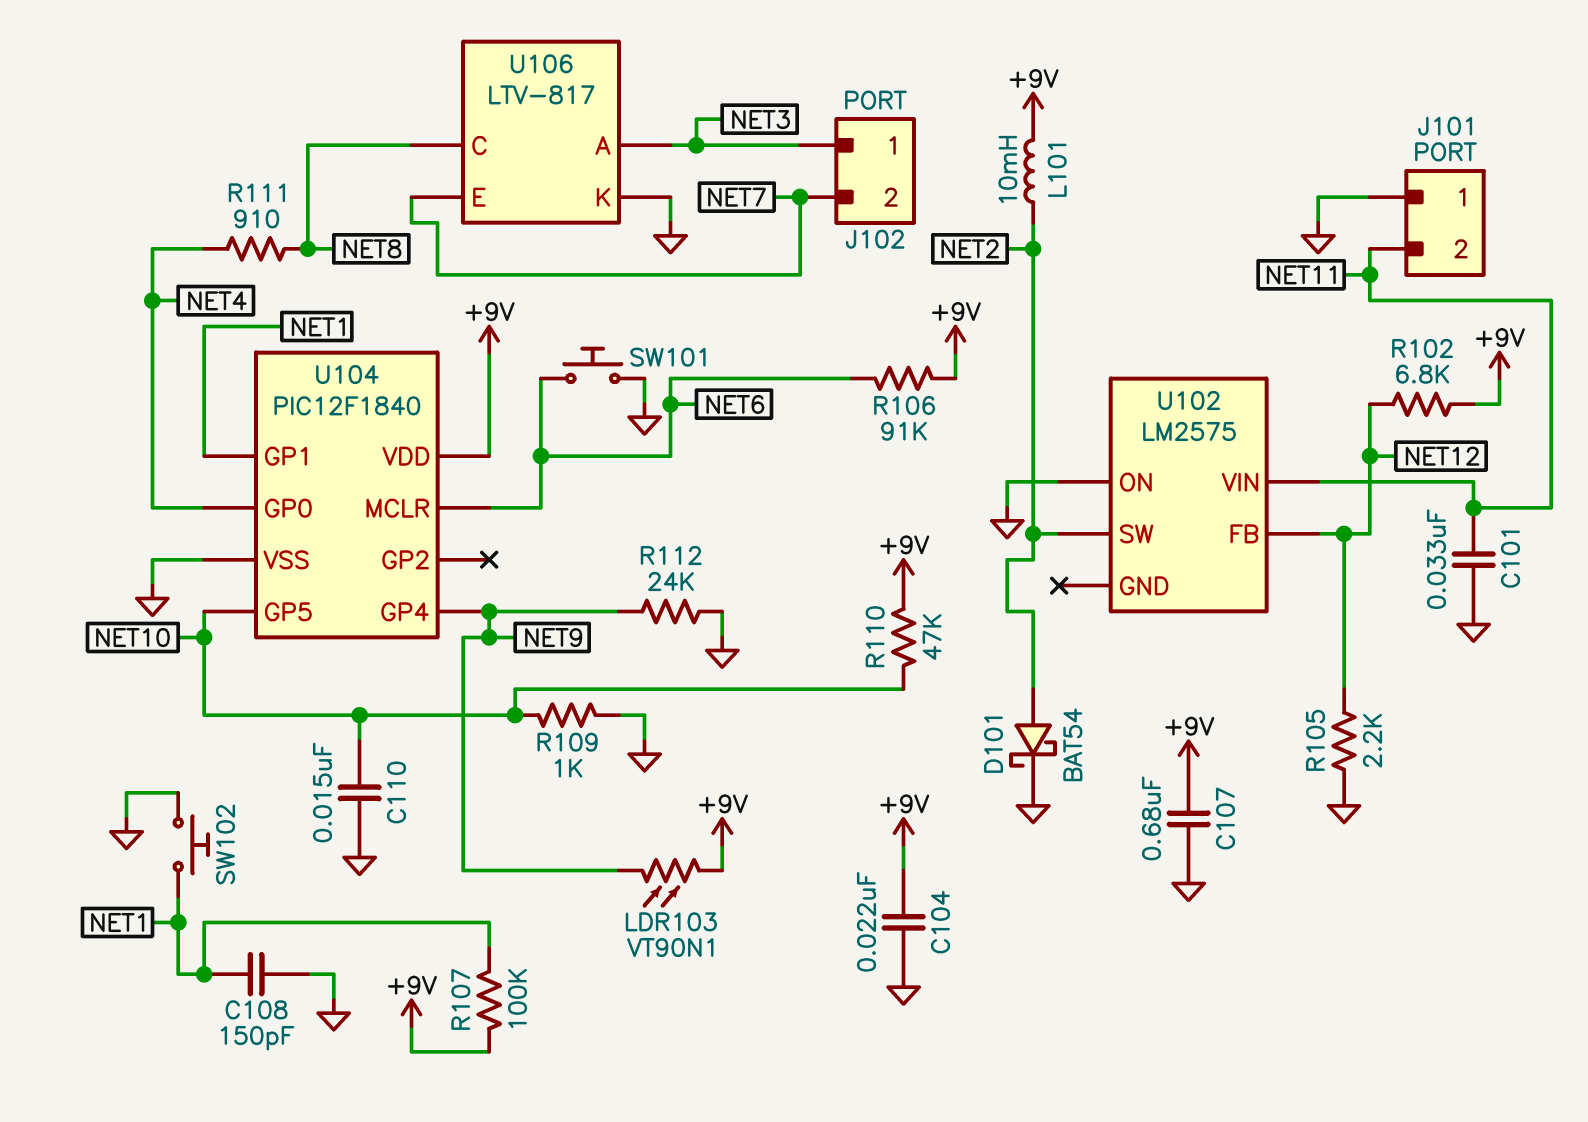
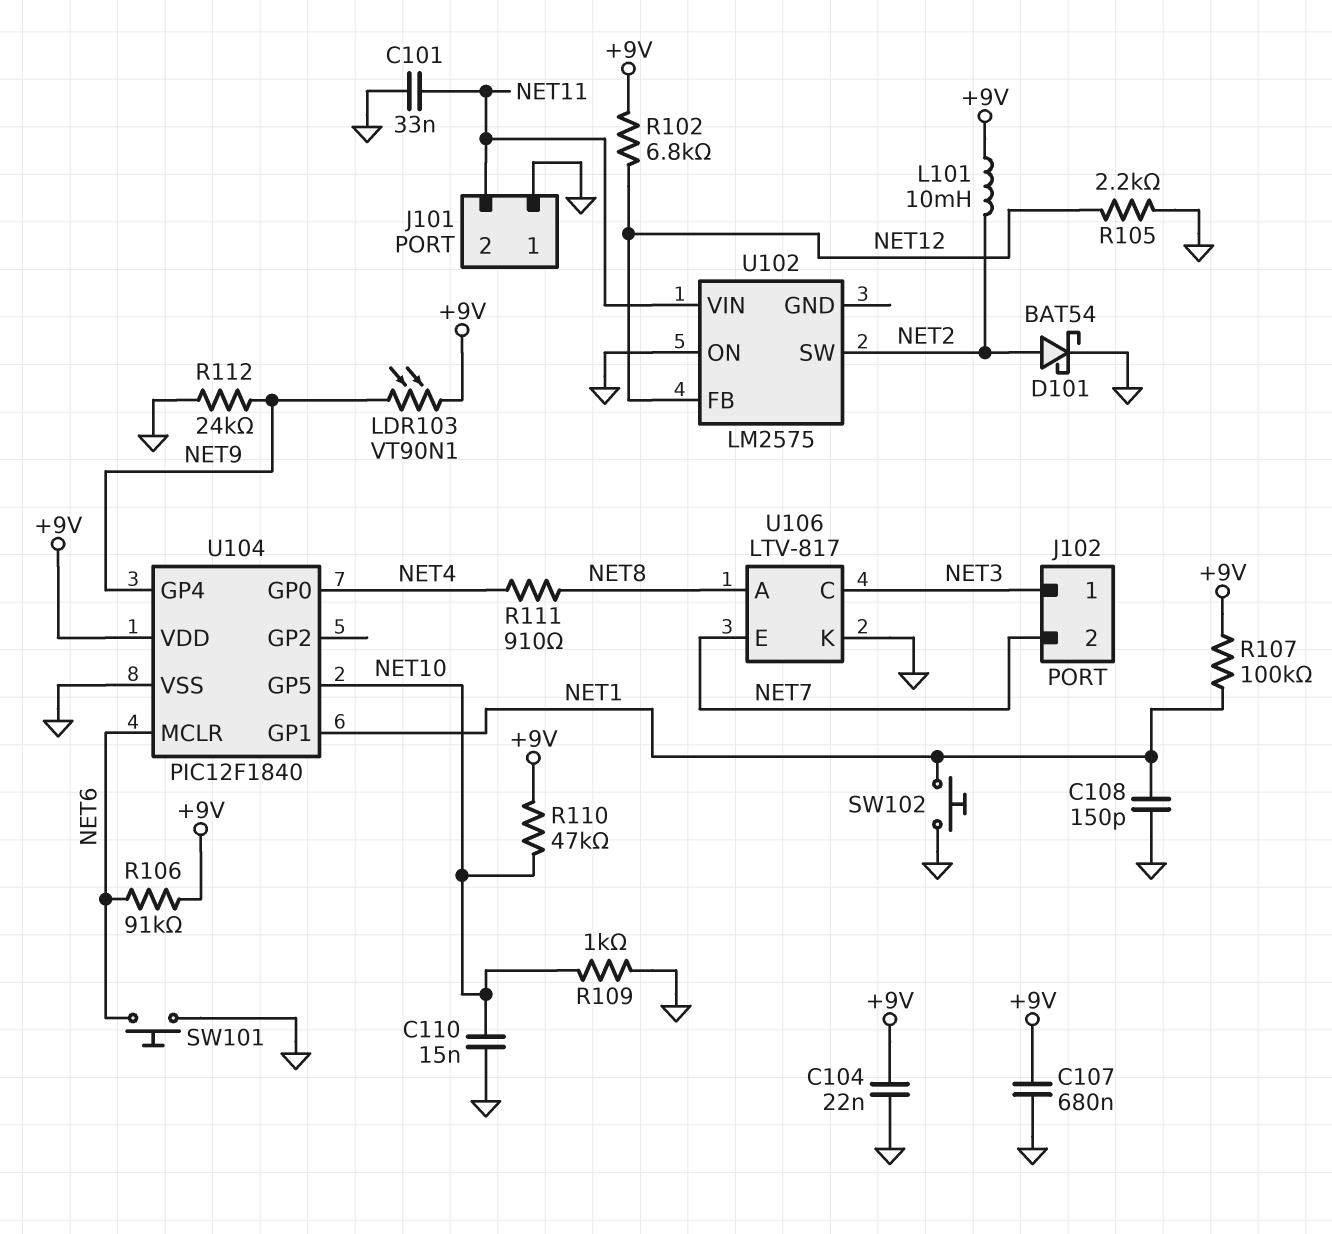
U106 pin A: NET3 -> NET8
U106 pin C: NET8 -> NET3

